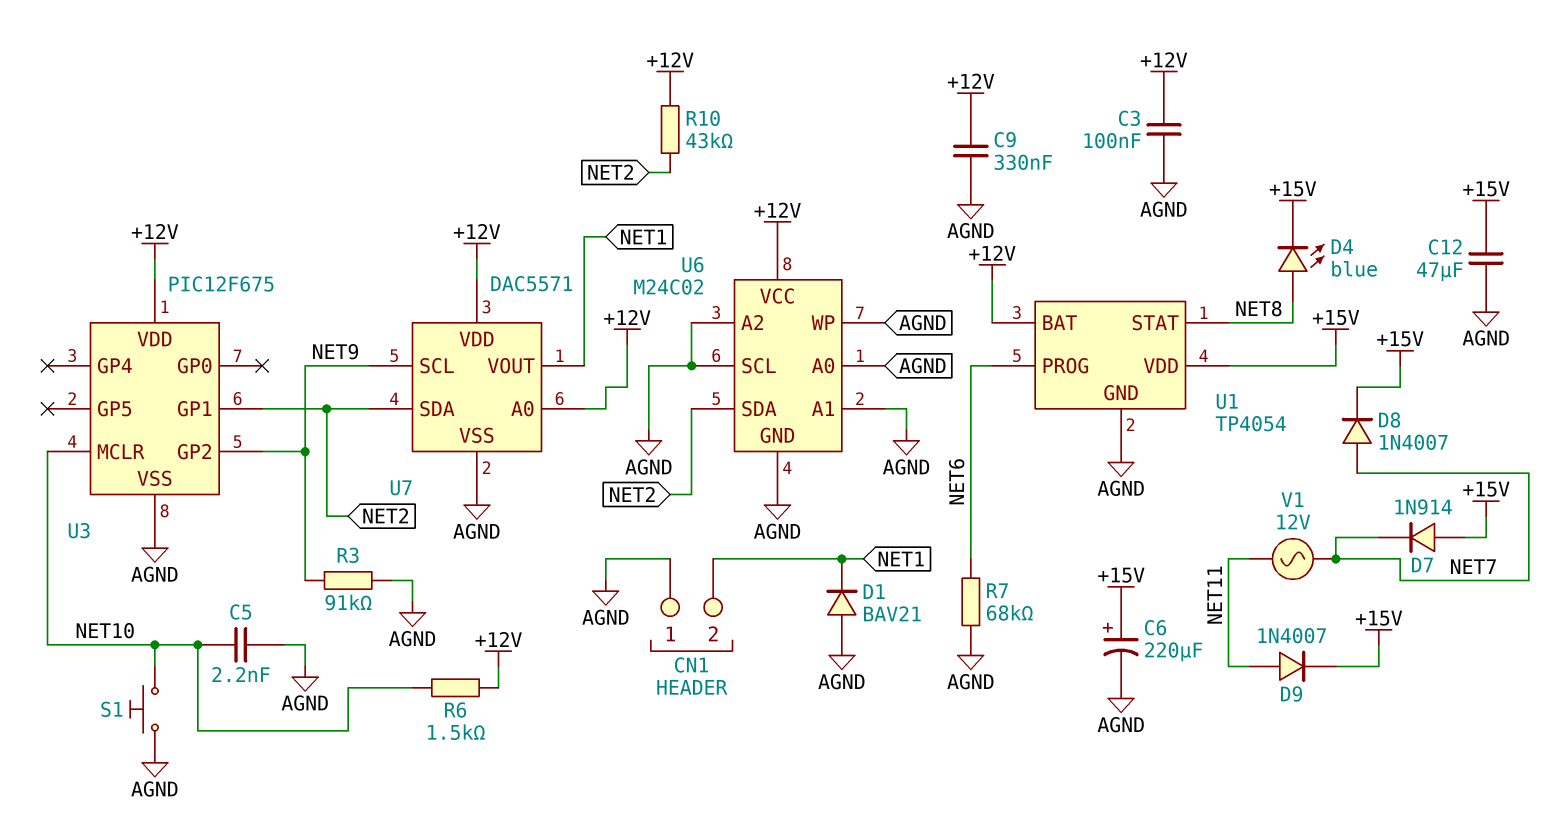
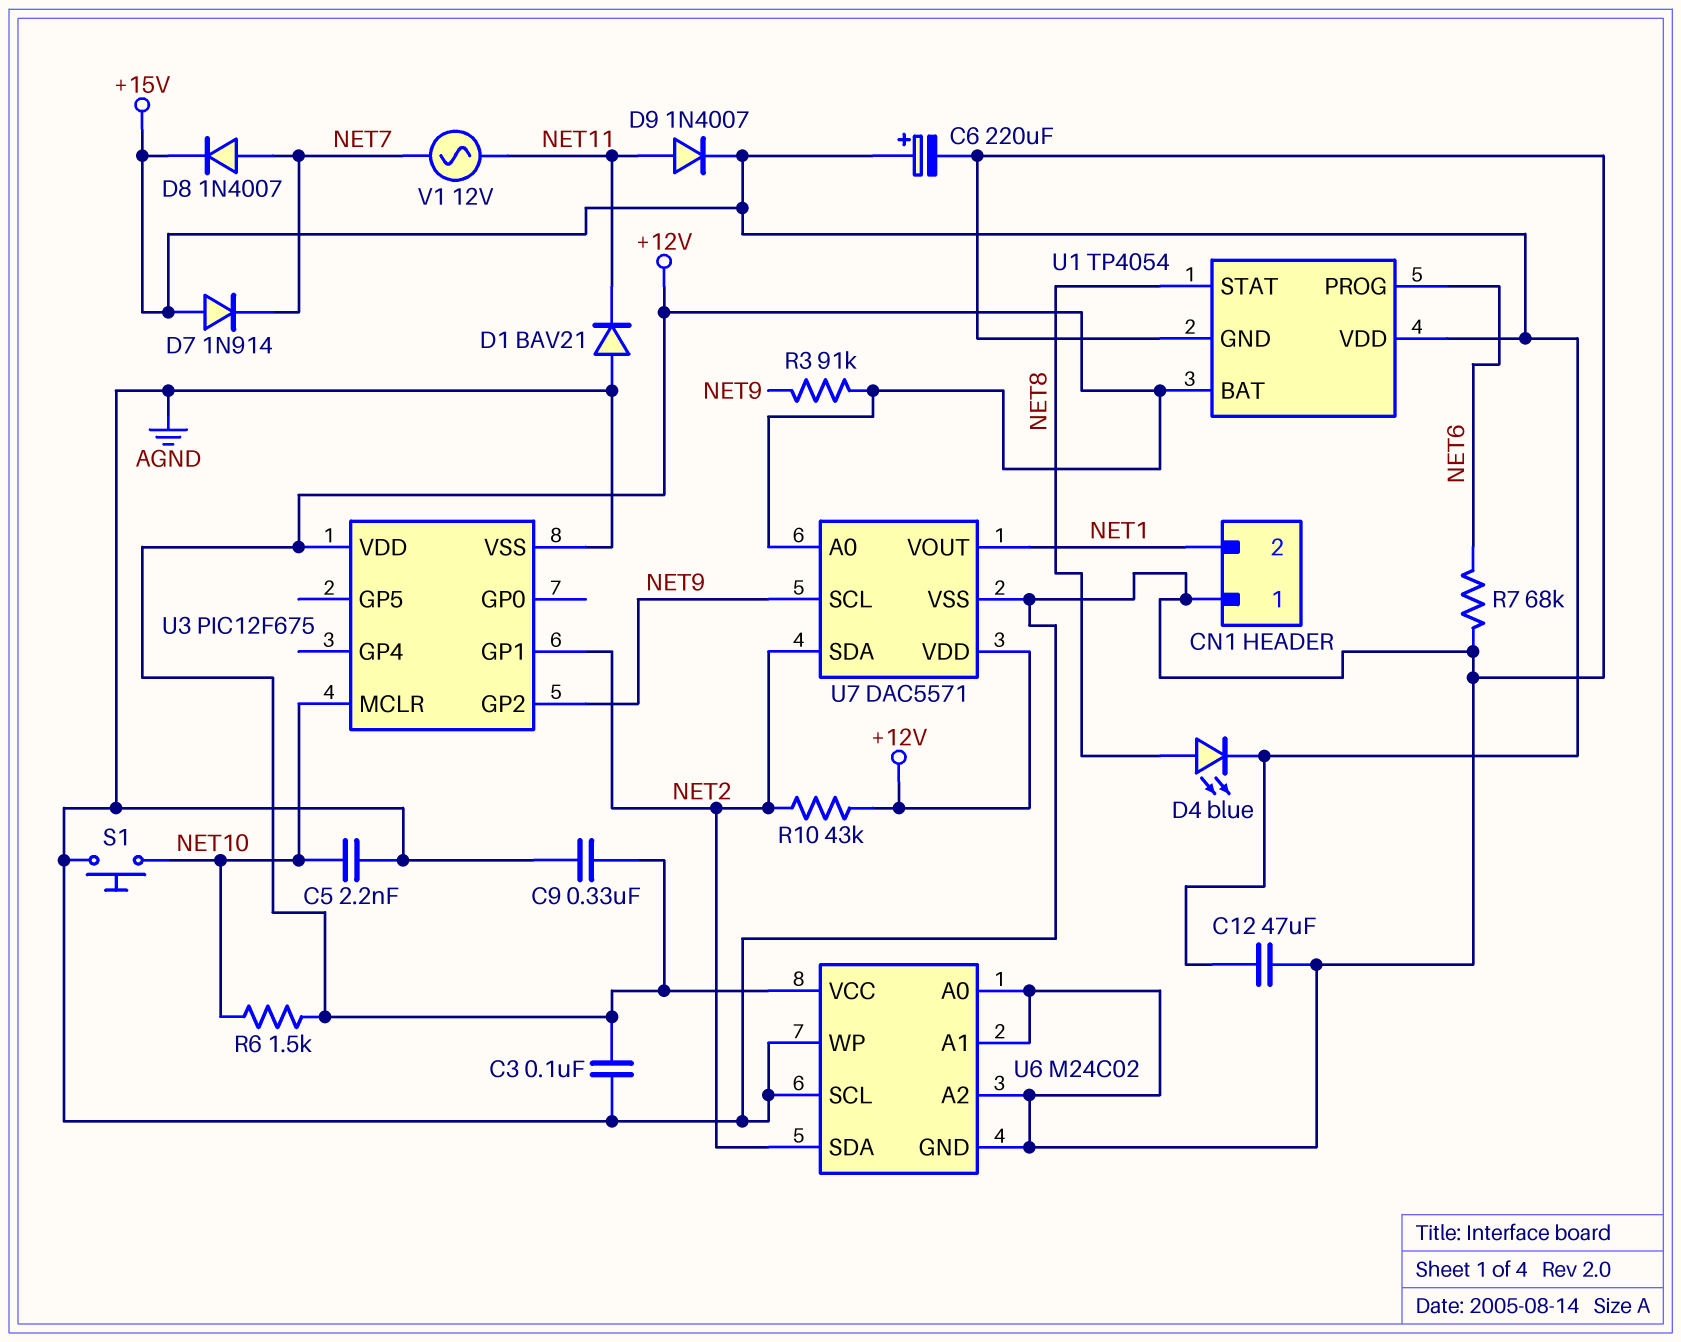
D1: diode BAV21 (A AGND, K NET1) -> diode BAV21 (A AGND, K NET11)
R3: 91k (AGND, NET9) -> 91k (+12V, NET9)

